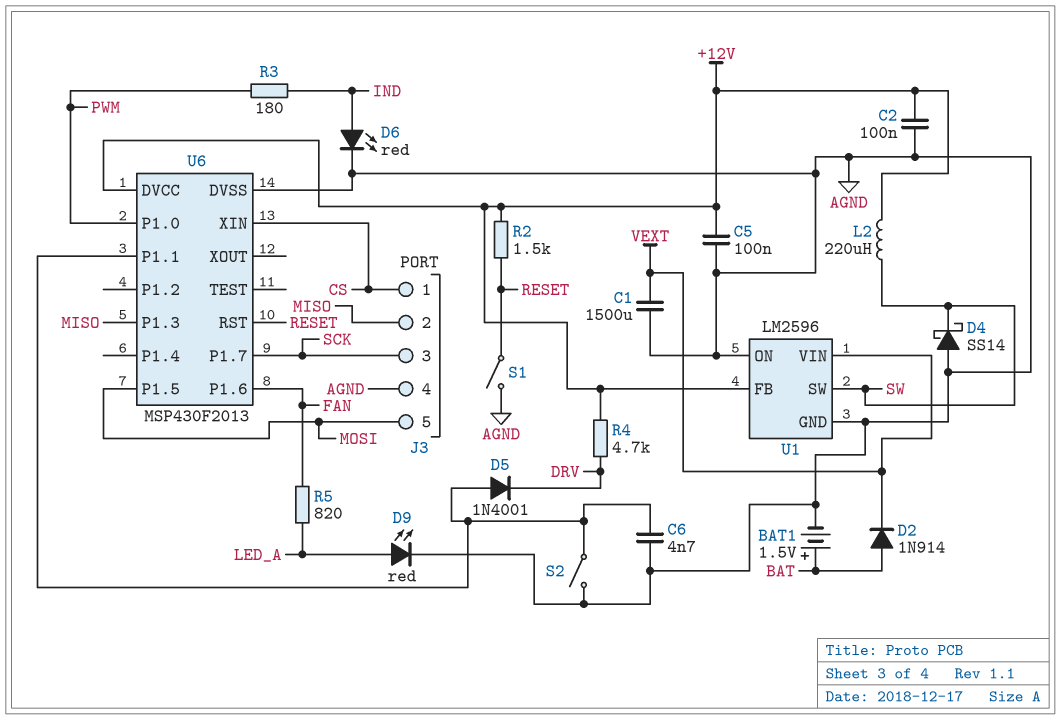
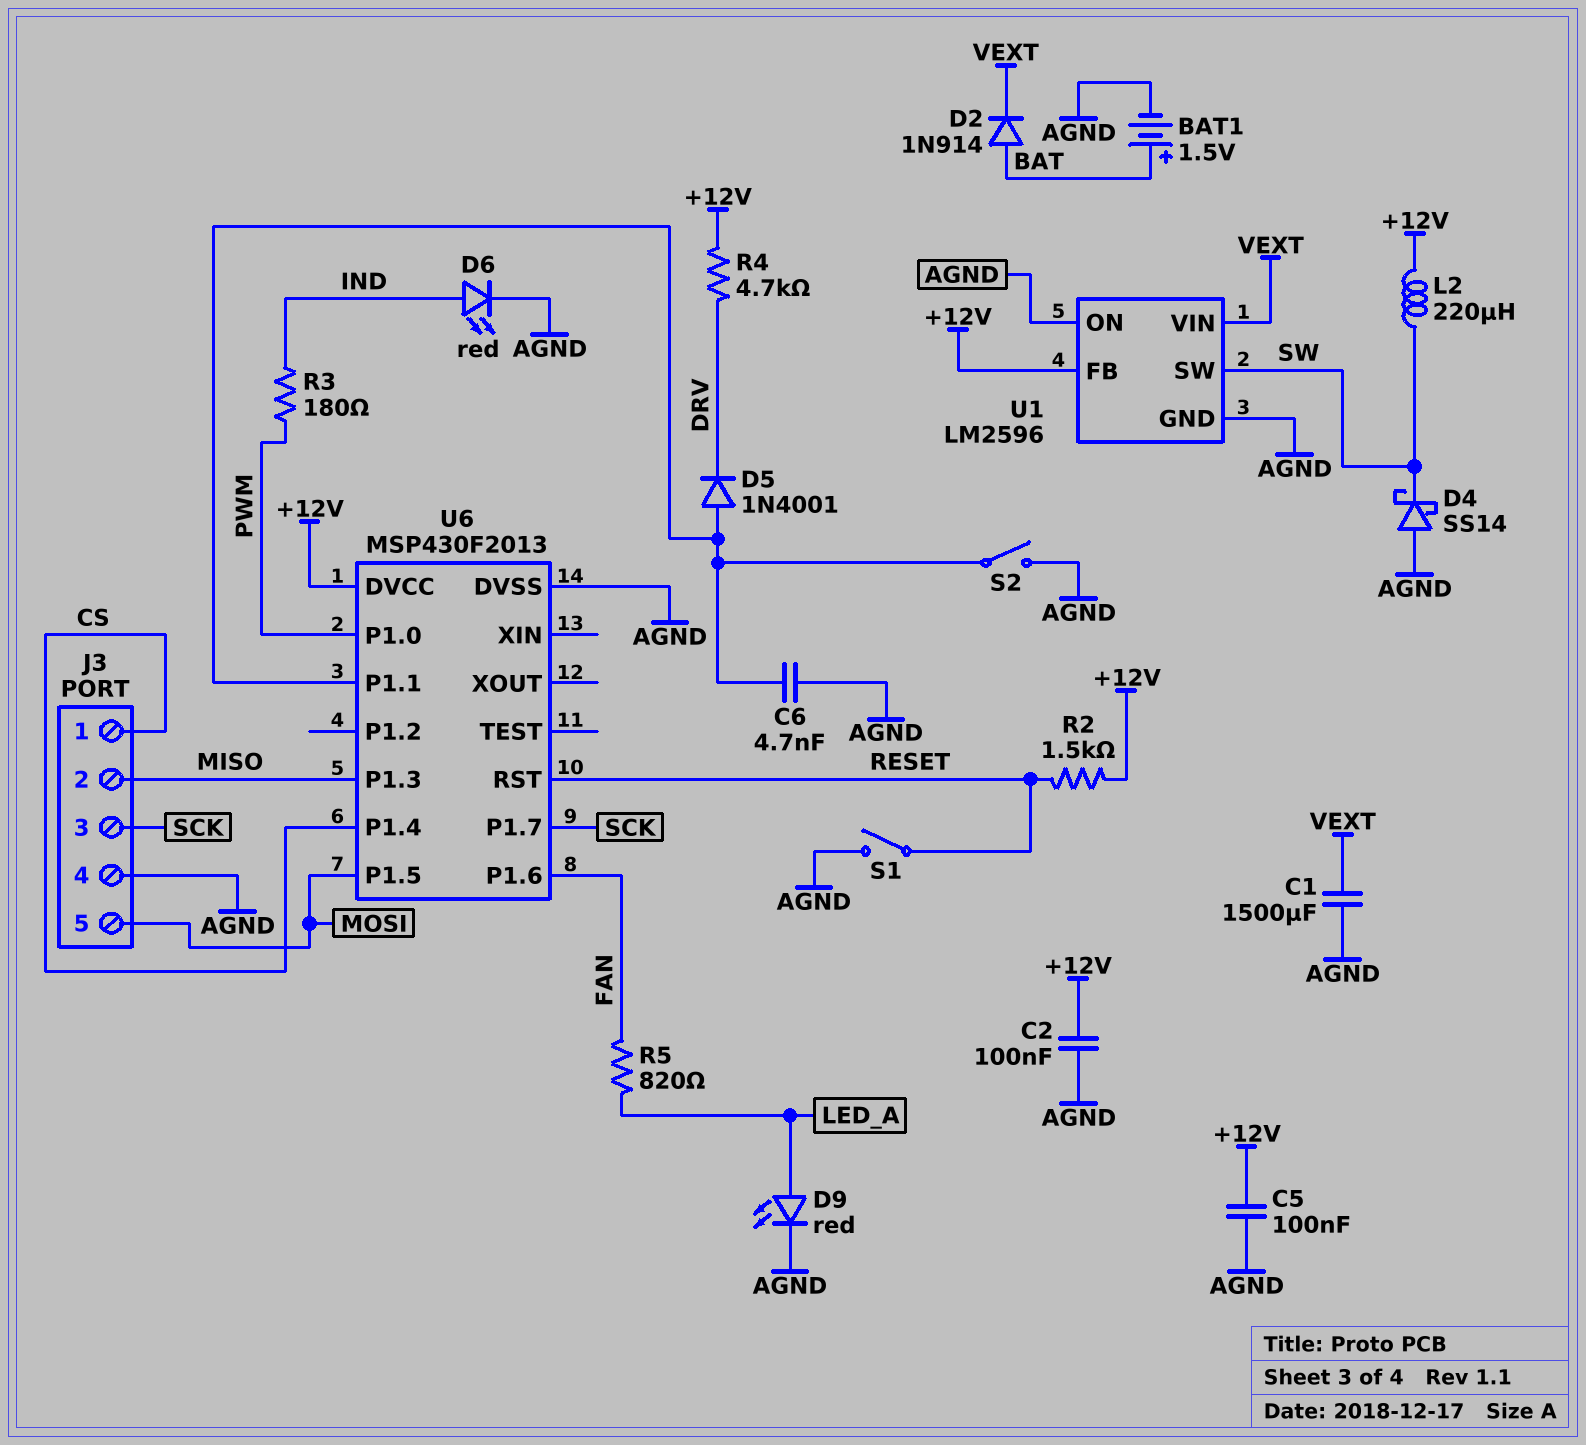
U6 pin P1.4: none -> CS
U6 pin XIN: CS -> none

